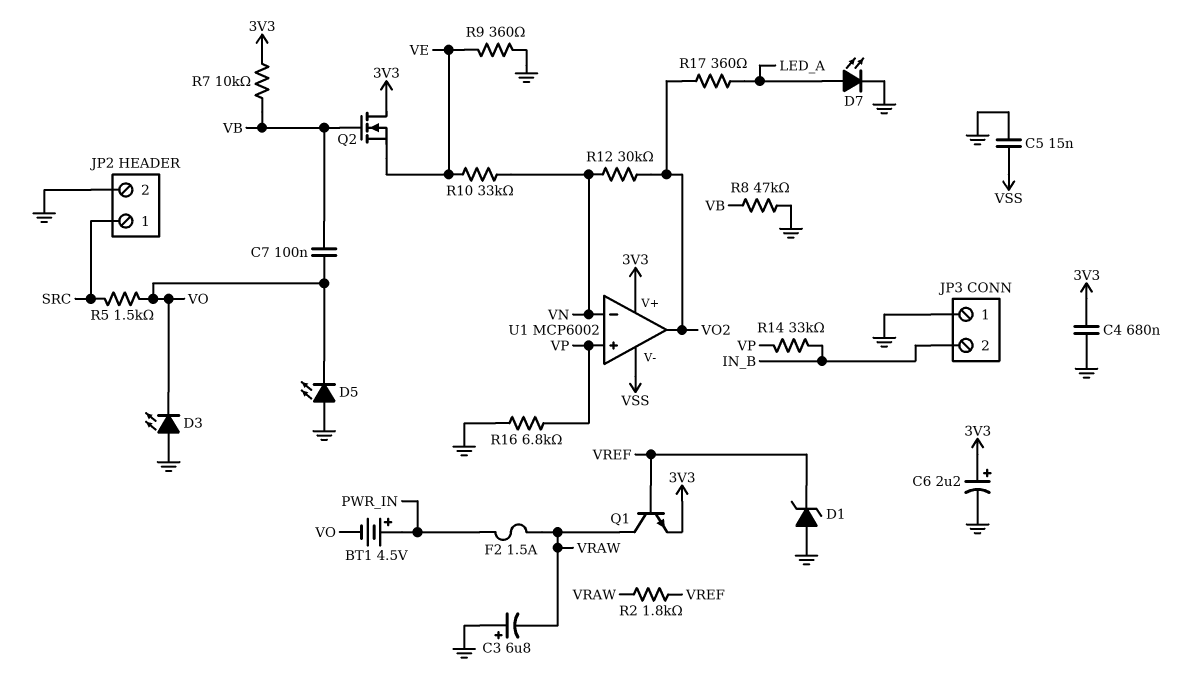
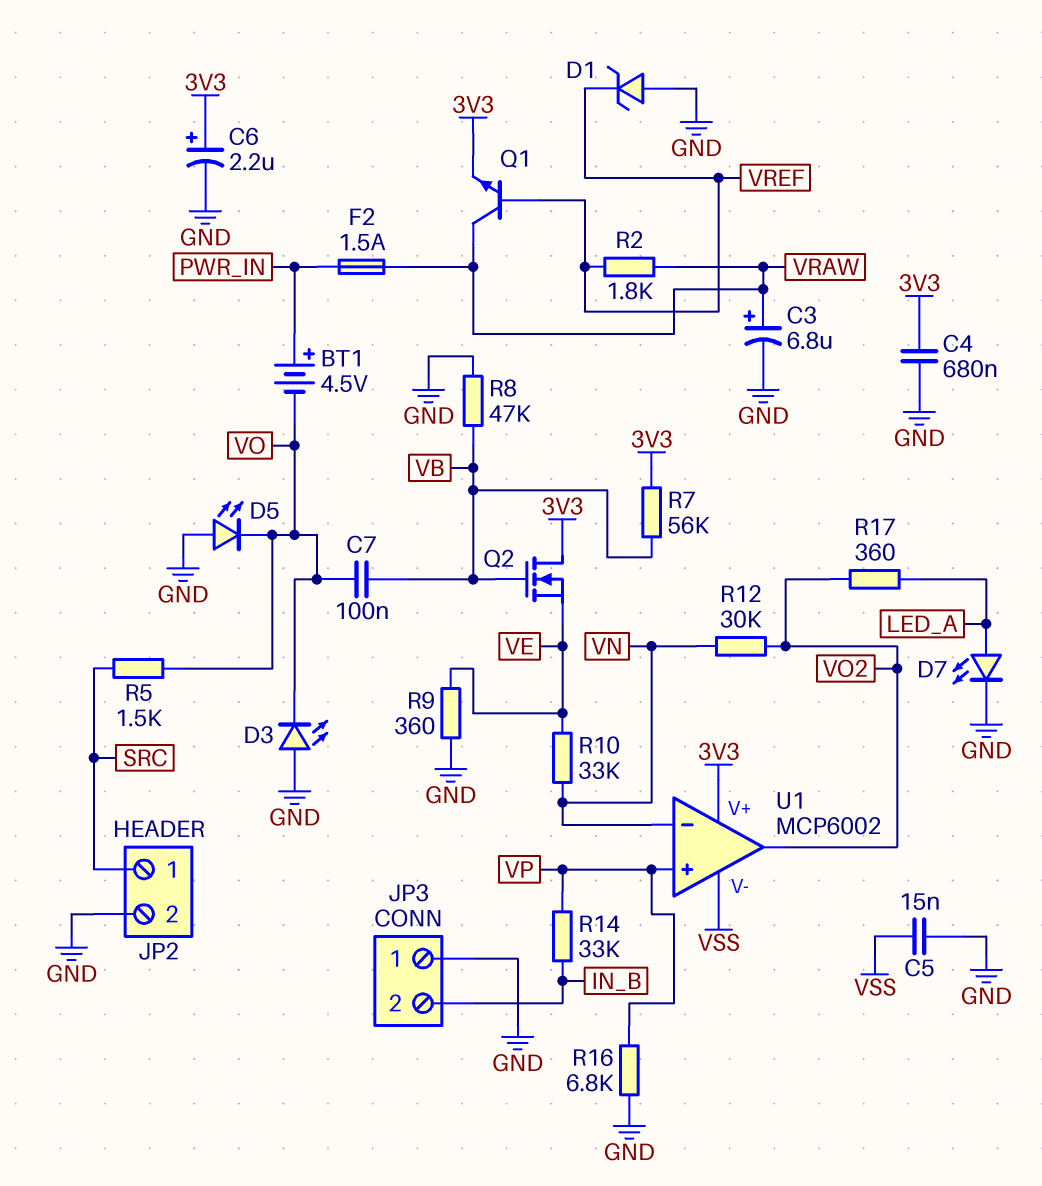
C3: 6.8uF (plus GND, minus VRAW) -> 6.8uF (plus VRAW, minus GND)
R7: 10k (3V3, VB) -> 56k (3V3, VB)

